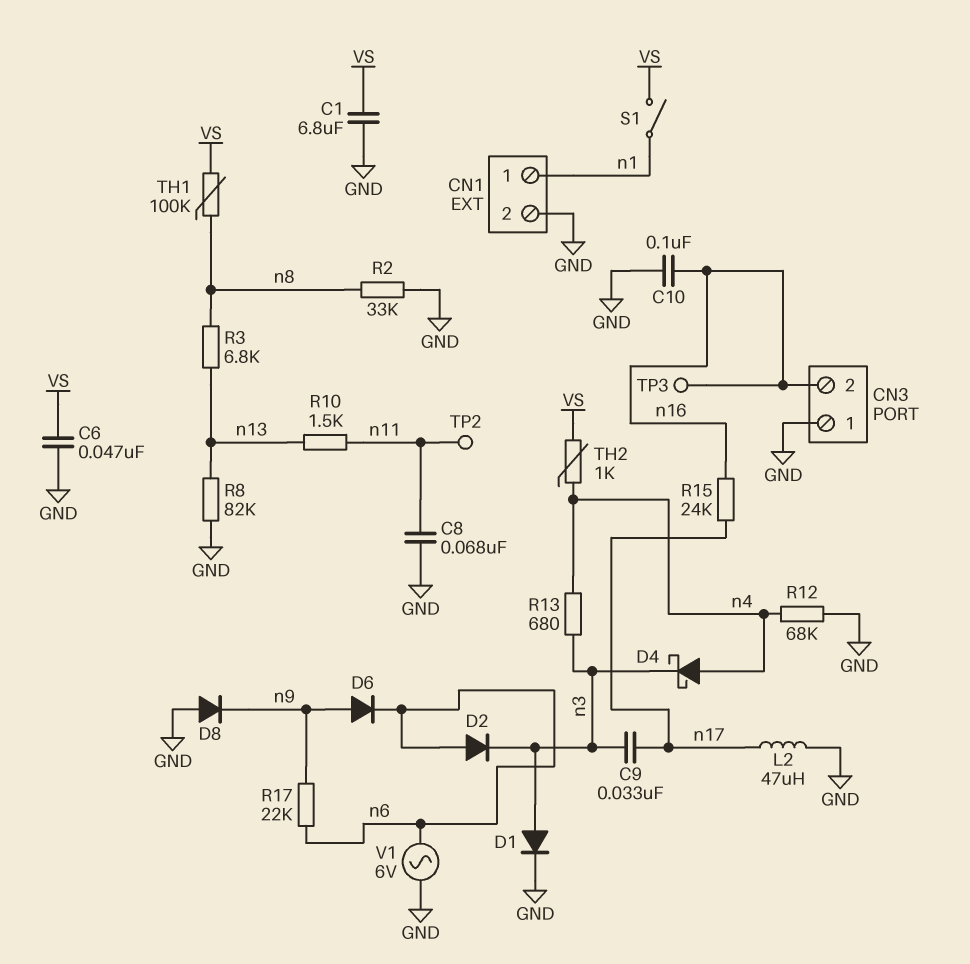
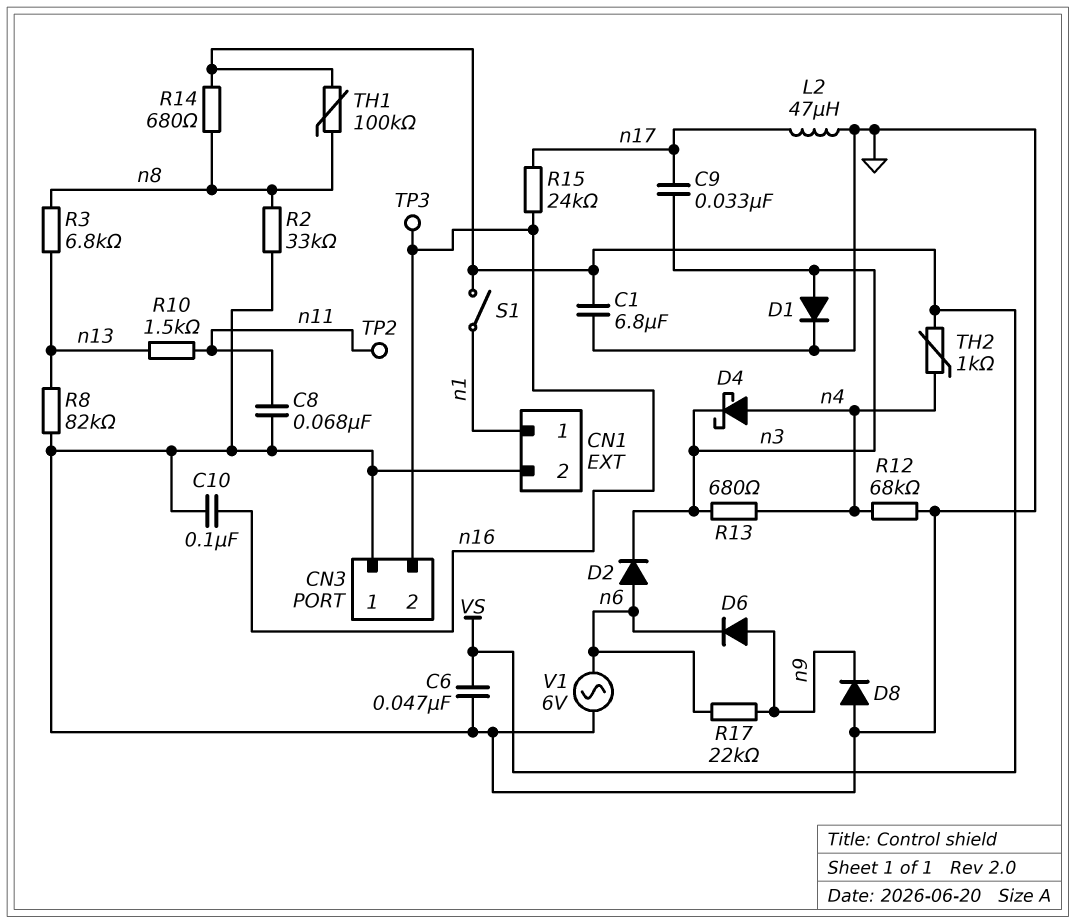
R14: none -> 680 (VS, n8)

